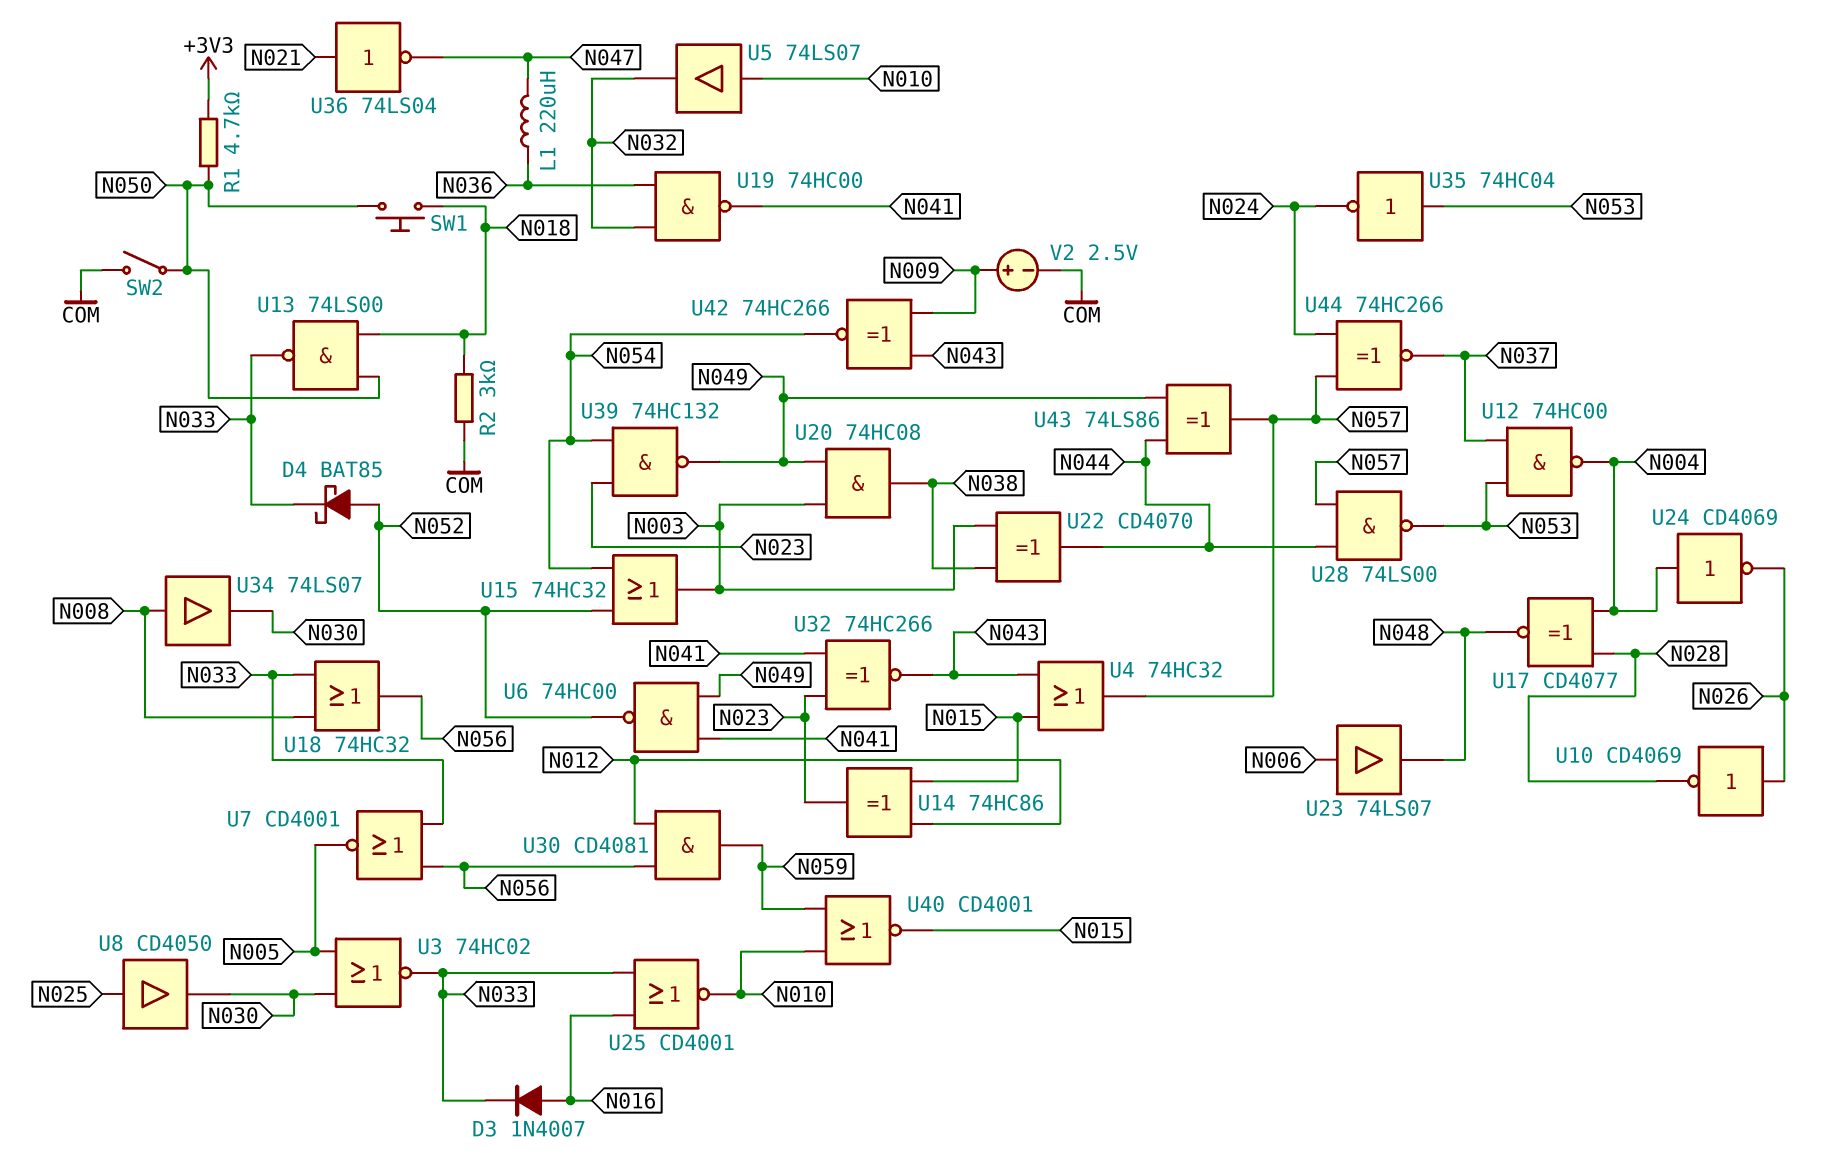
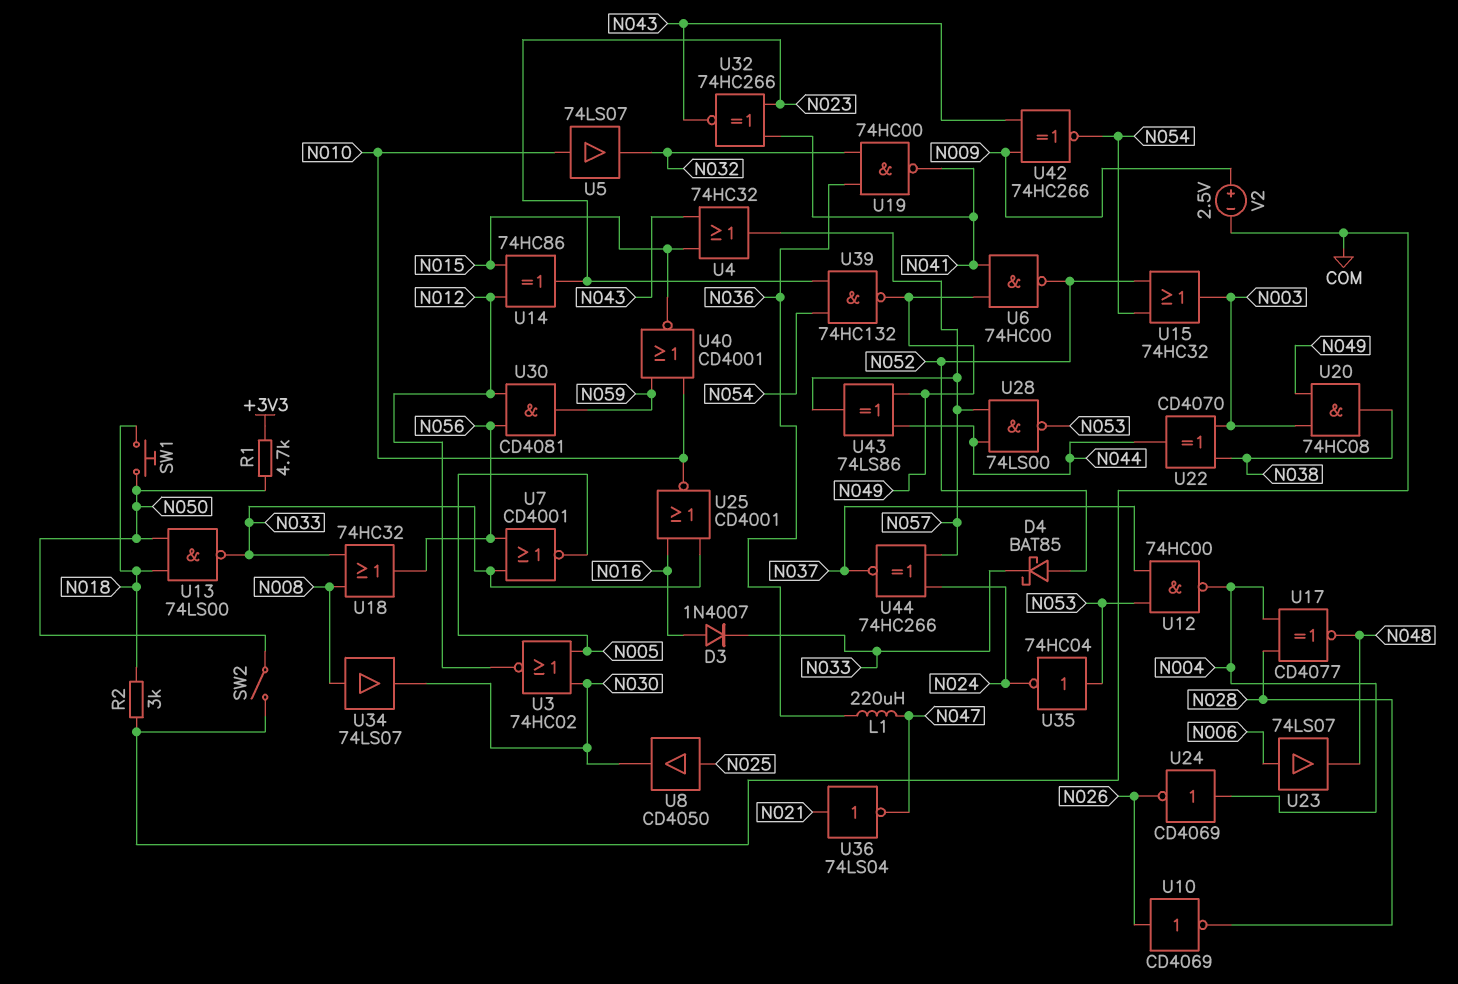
U3: NOR 74HC02 (in N005, in N030, out N033) -> NOR 74HC02 (in N005, in N030, out N012)

